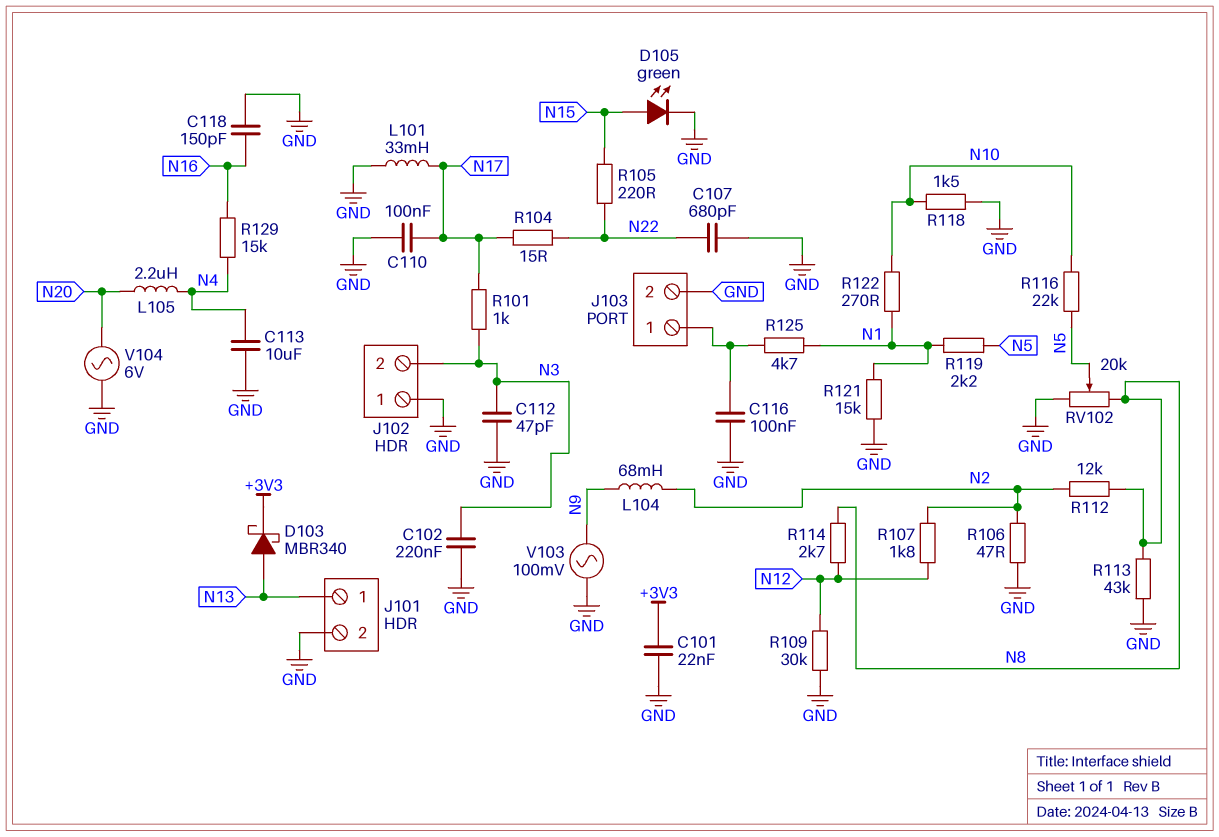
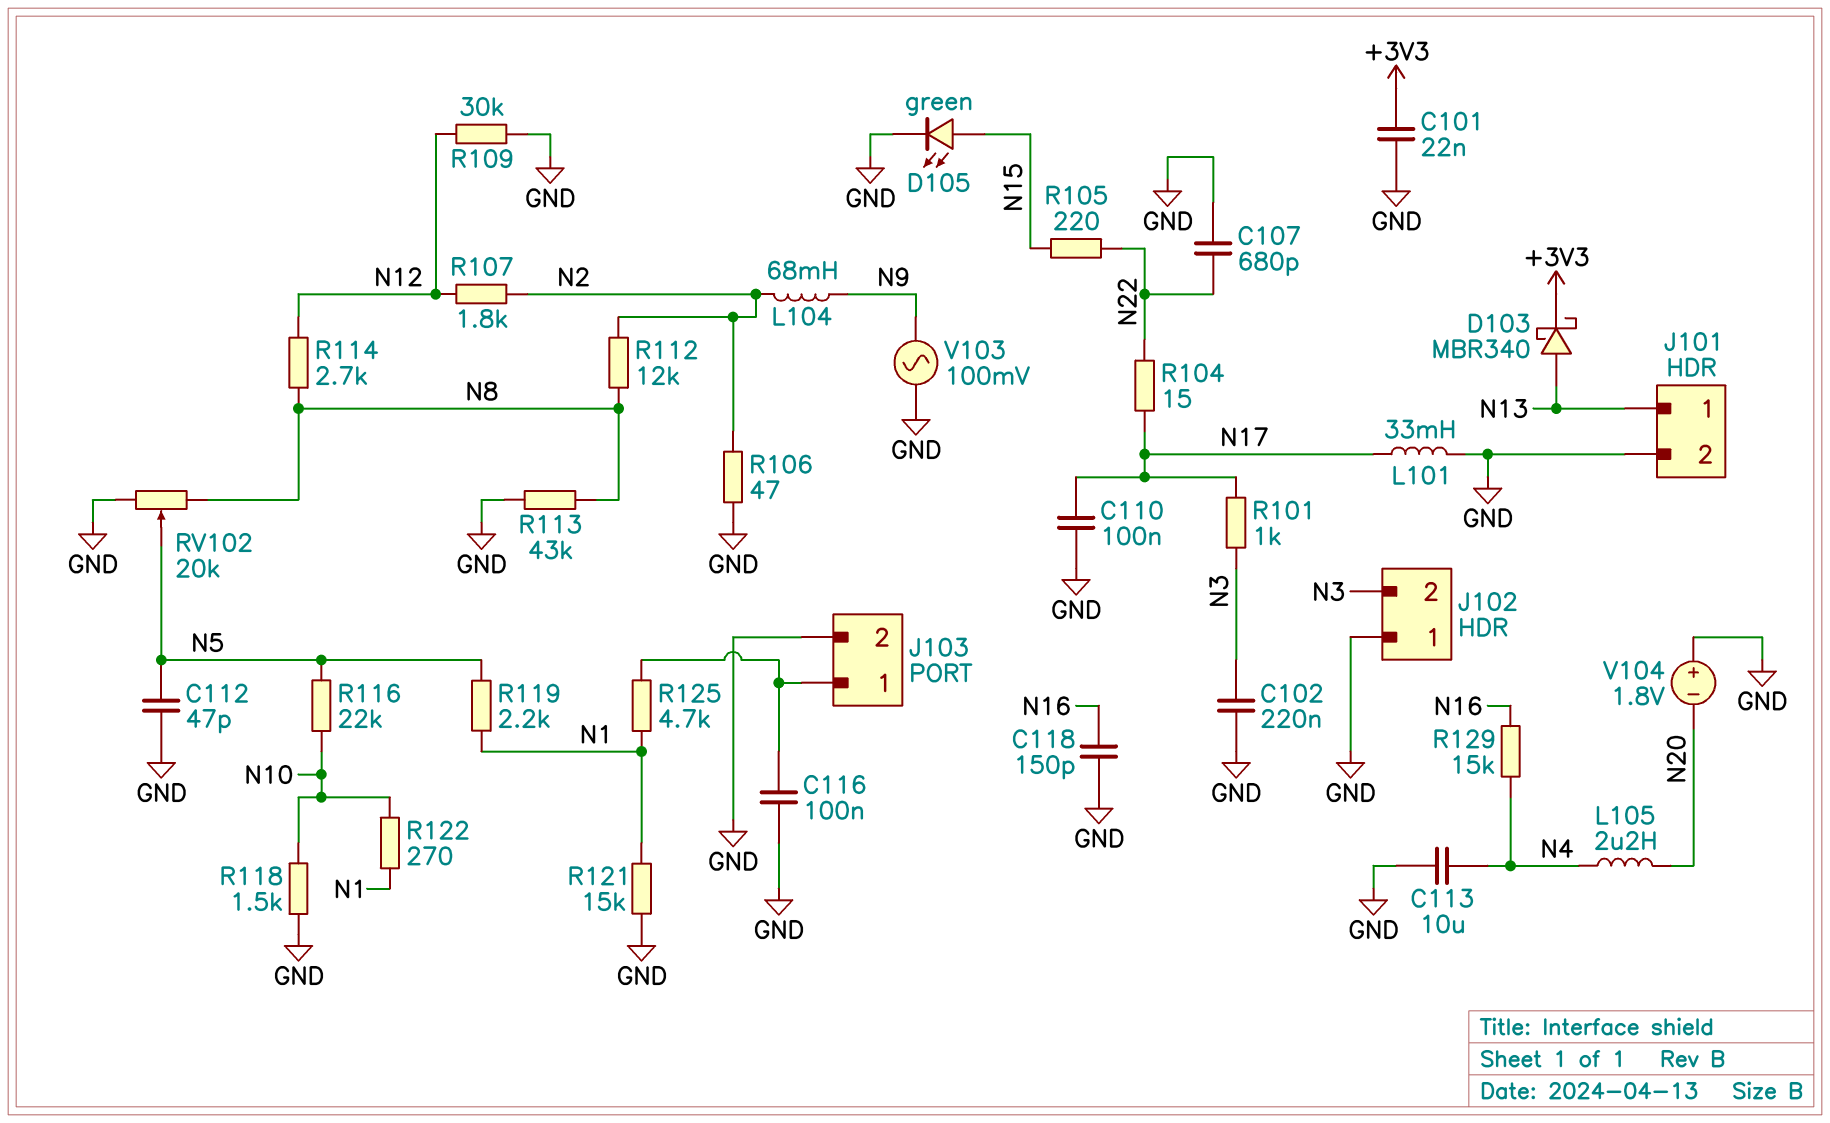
C112: 47pF (GND, N3) -> 47pF (GND, N5)
V104: AC 6V (GND, N20) -> 1.8V (plus GND, minus N20)

